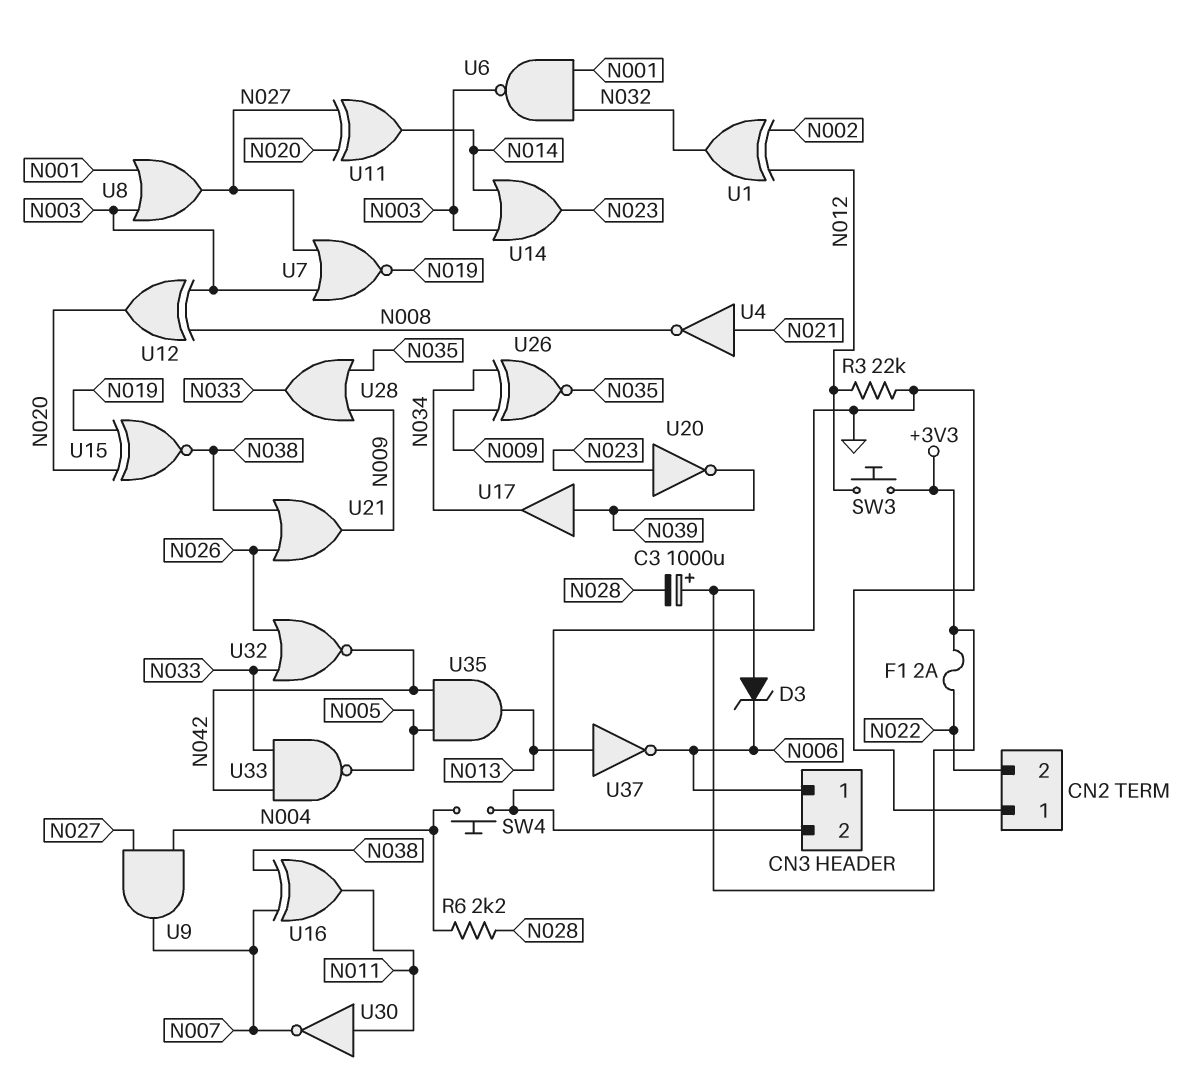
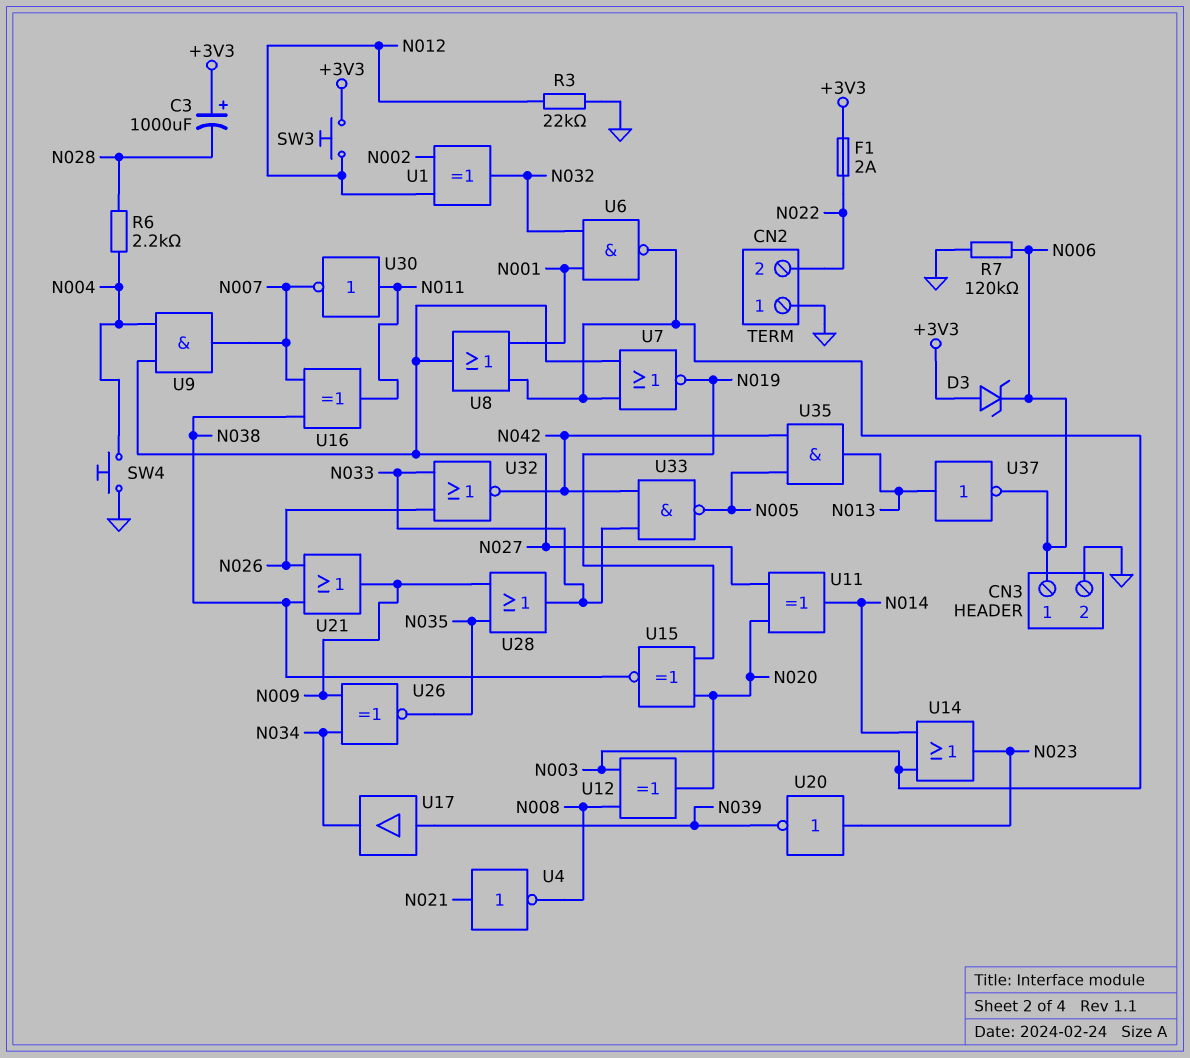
R7: none -> 120k (GND, N006)

